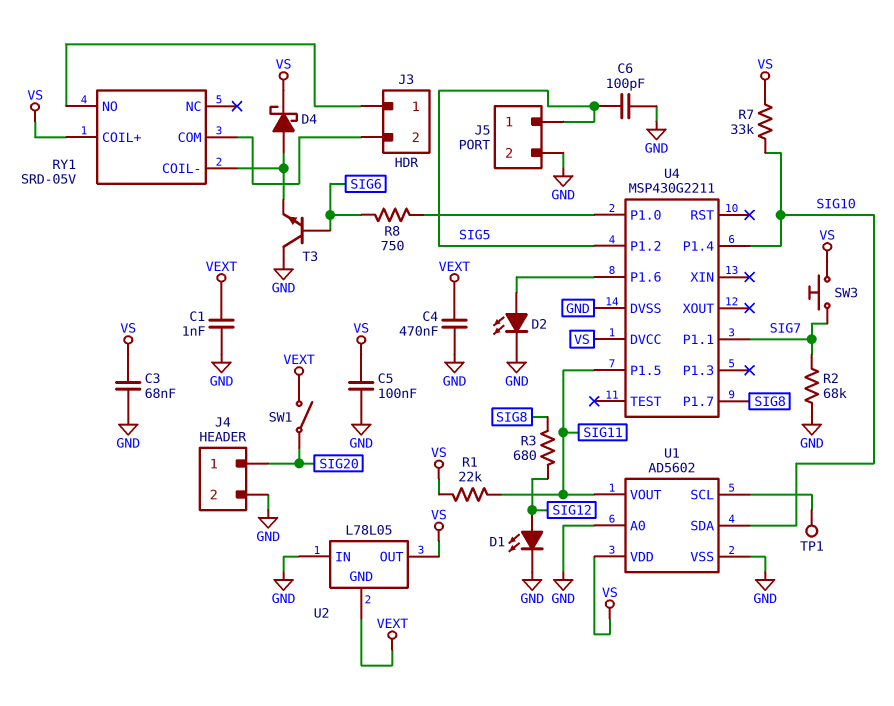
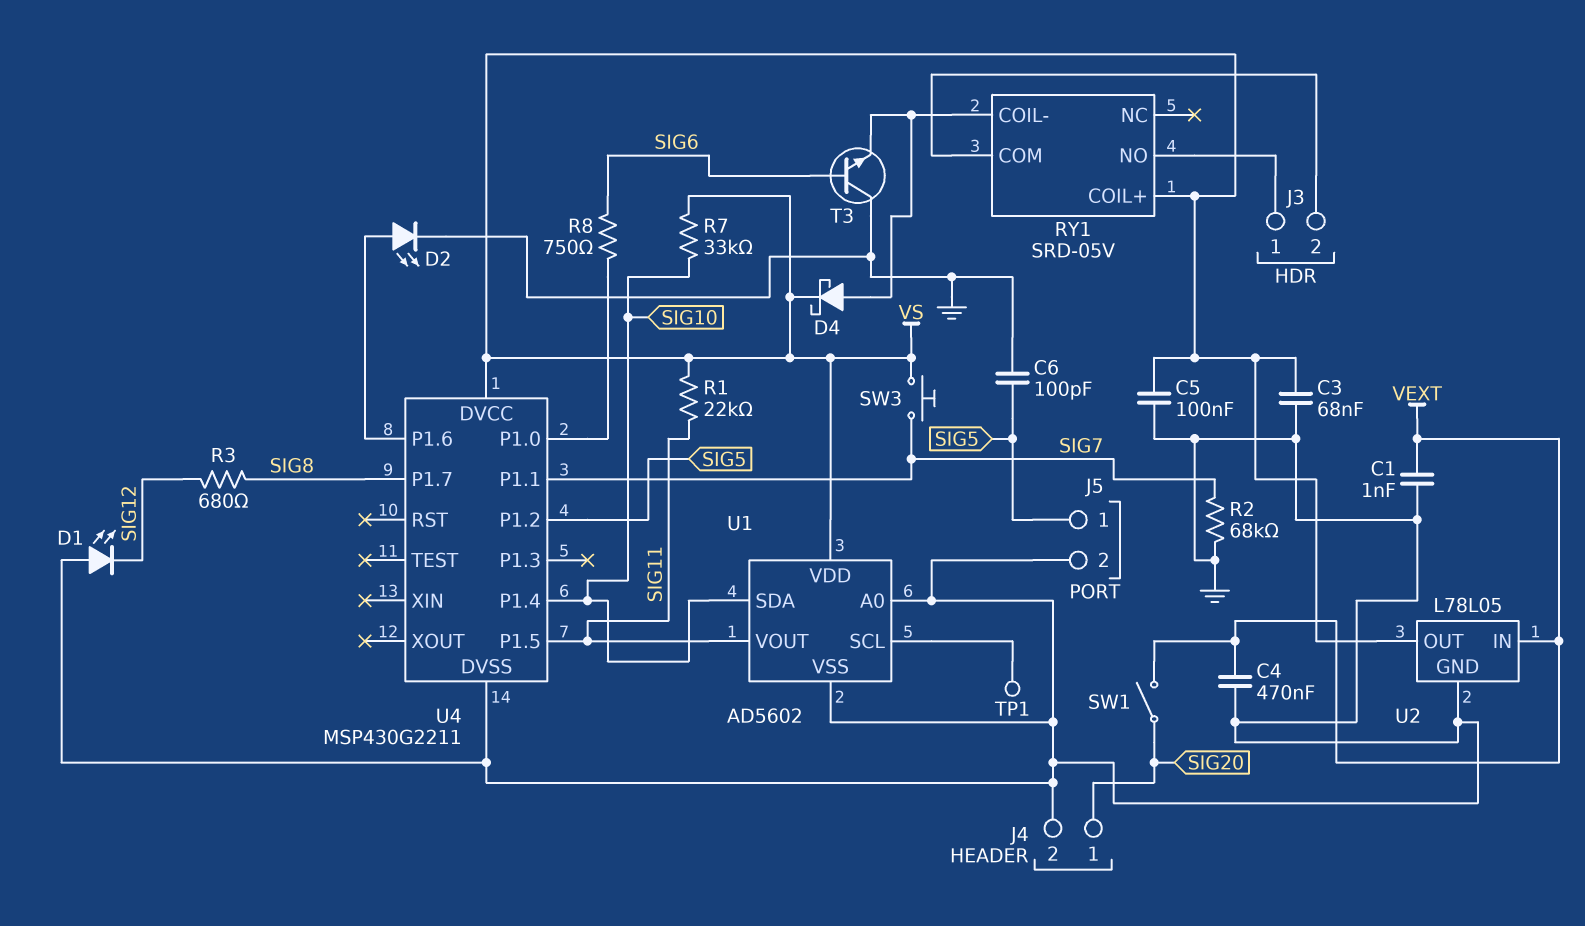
D1: LED (A SIG12, K GND) -> LED (A GND, K SIG12)
U2 pin GND: VEXT -> GND
U2 pin IN: GND -> VEXT

